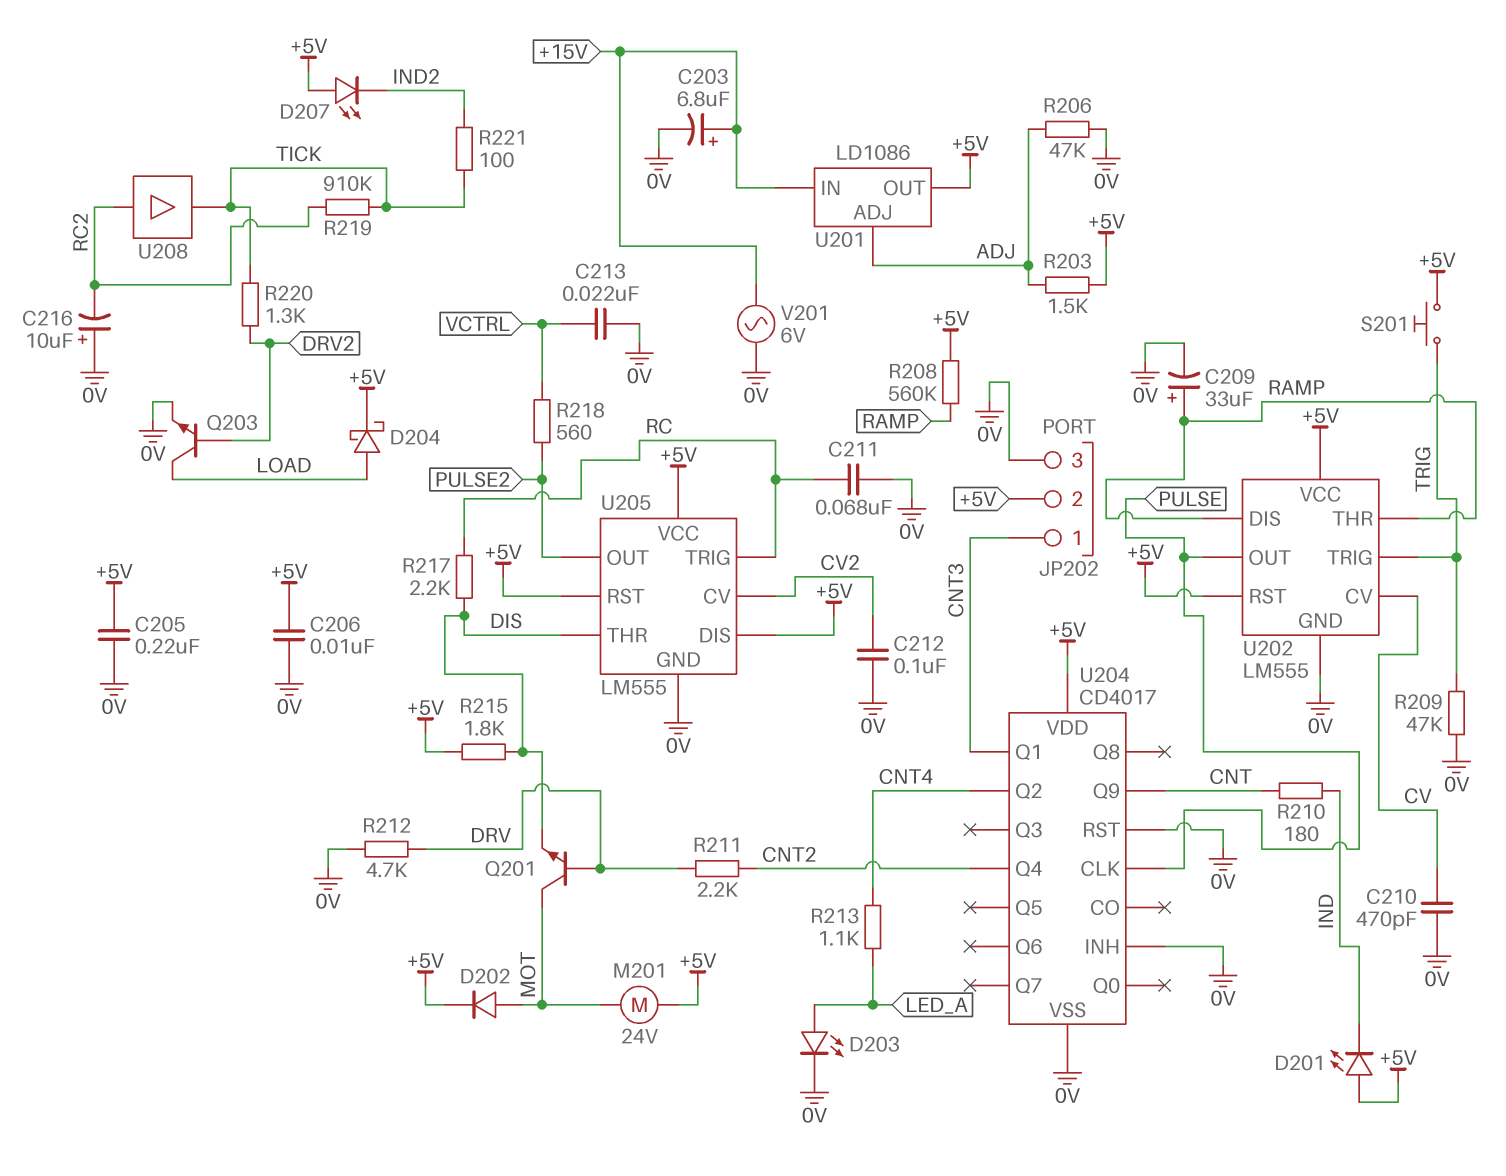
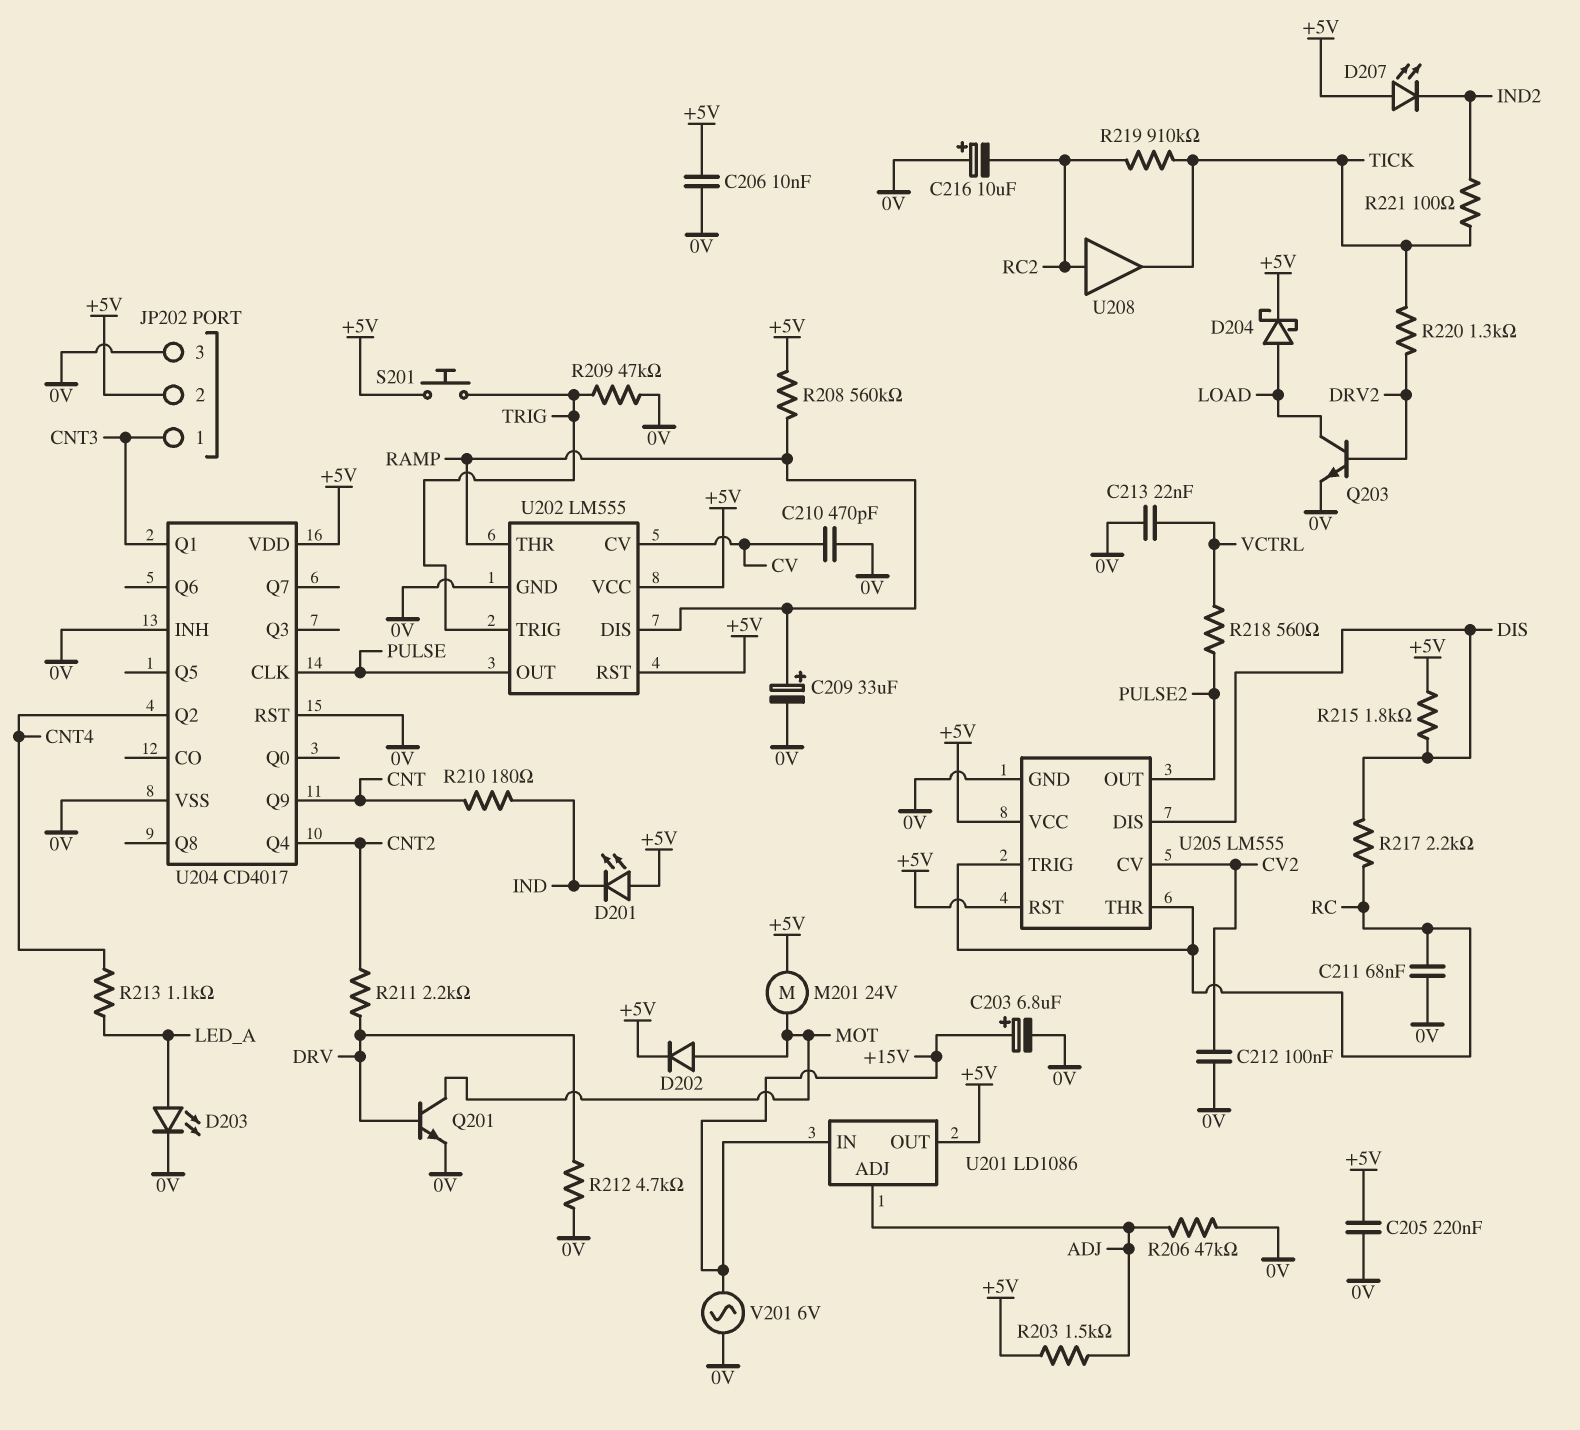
Q201: NPN (B DRV, C MOT, E DIS) -> NPN (B DRV, C MOT, E 0V)
U205 pin DIS: +5V -> DIS
U205 pin THR: DIS -> RC

